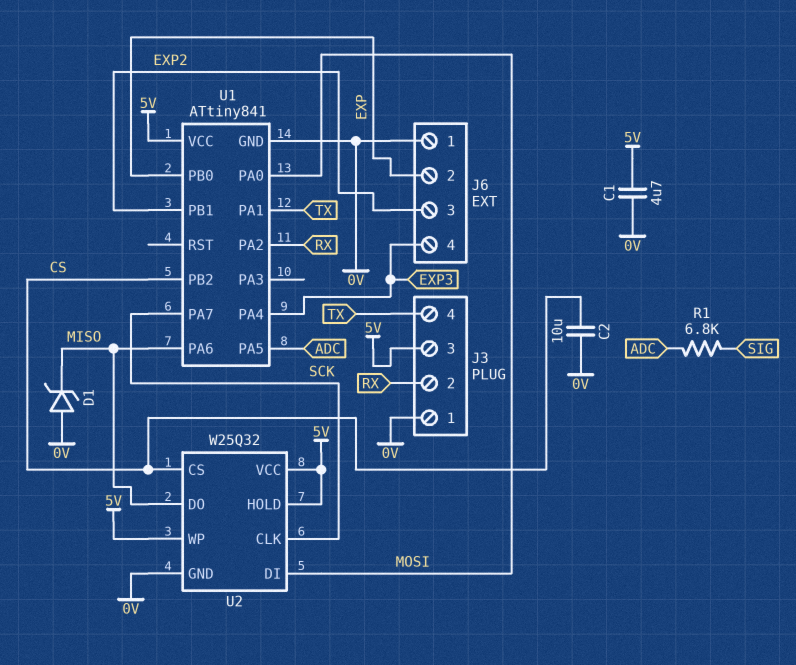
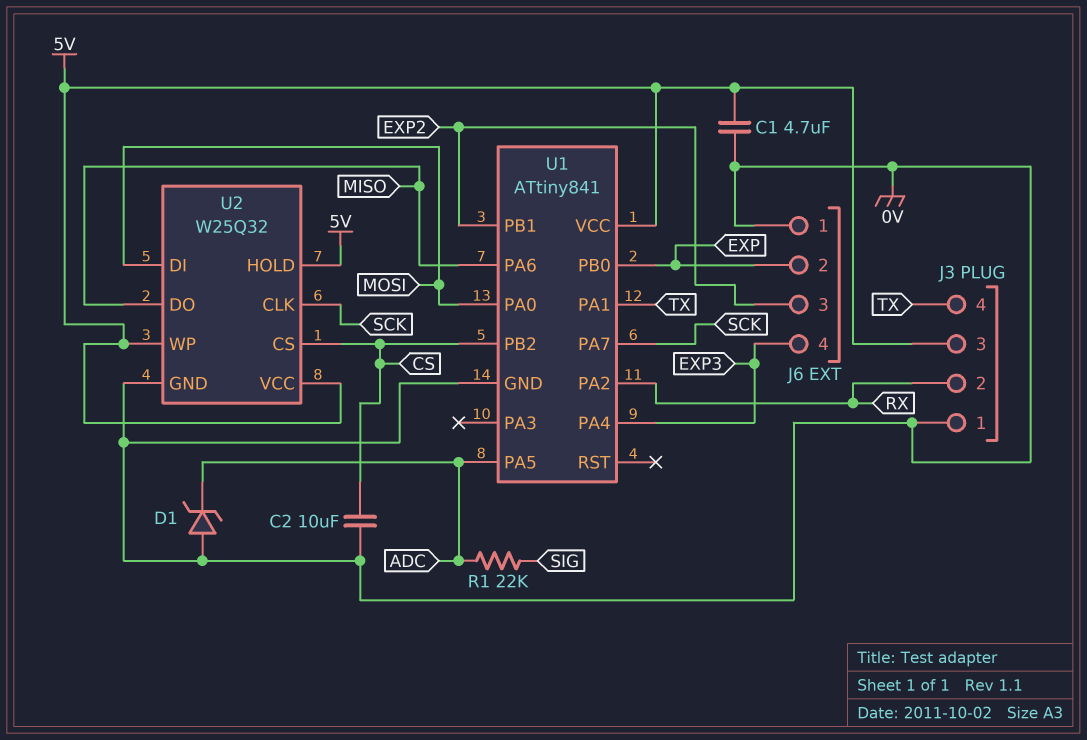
D1: zener (A 0V, K MISO) -> zener (A 0V, K ADC)
R1: 6.8k (ADC, SIG) -> 22k (ADC, SIG)

